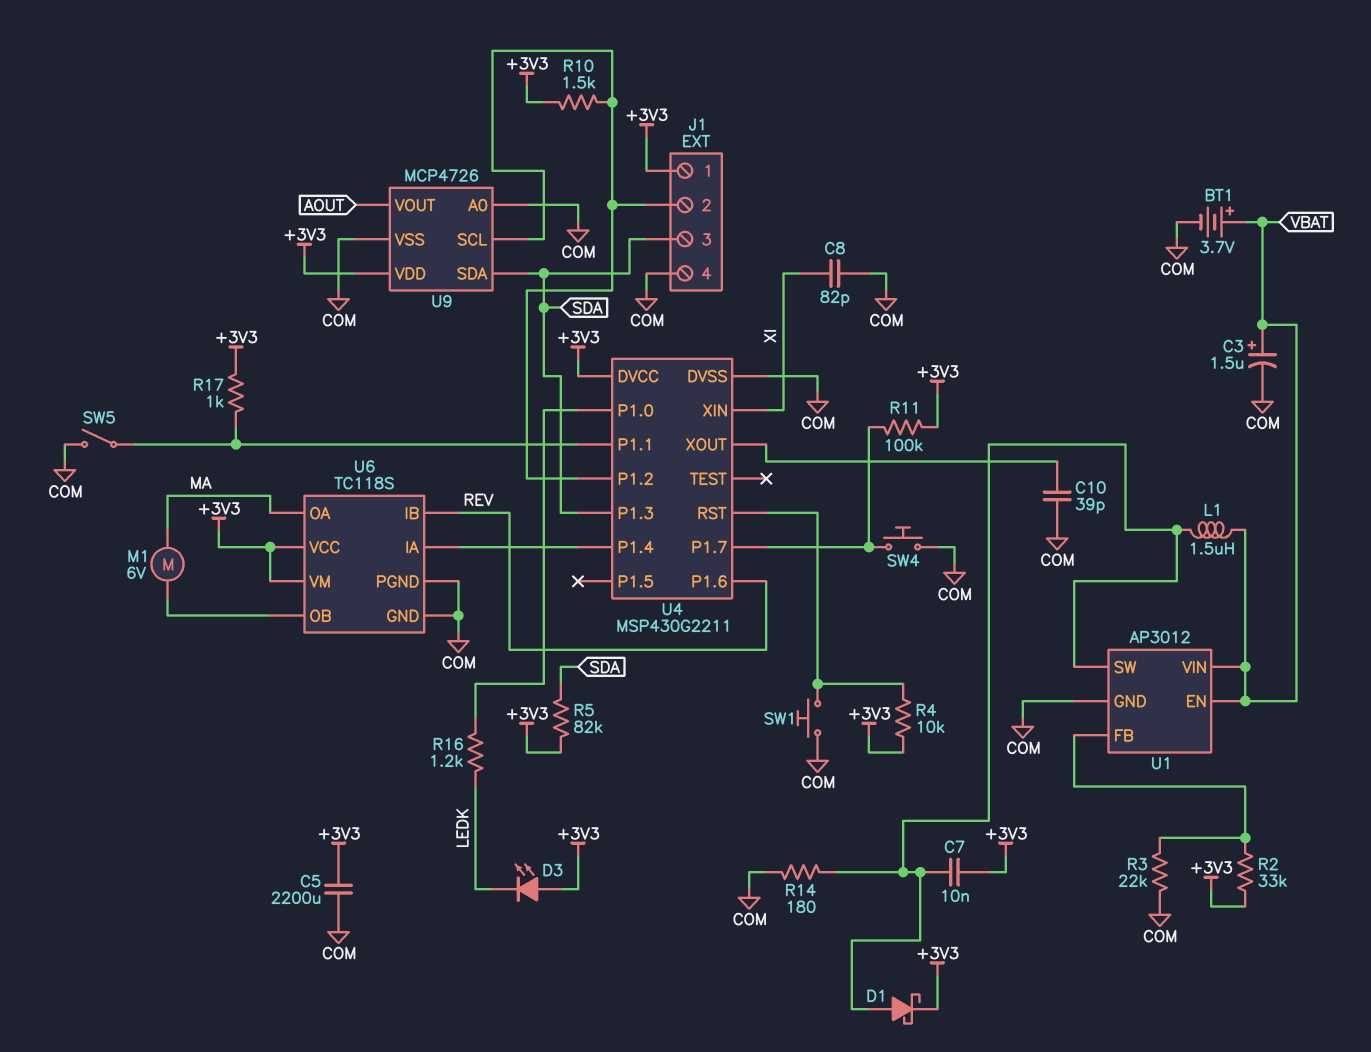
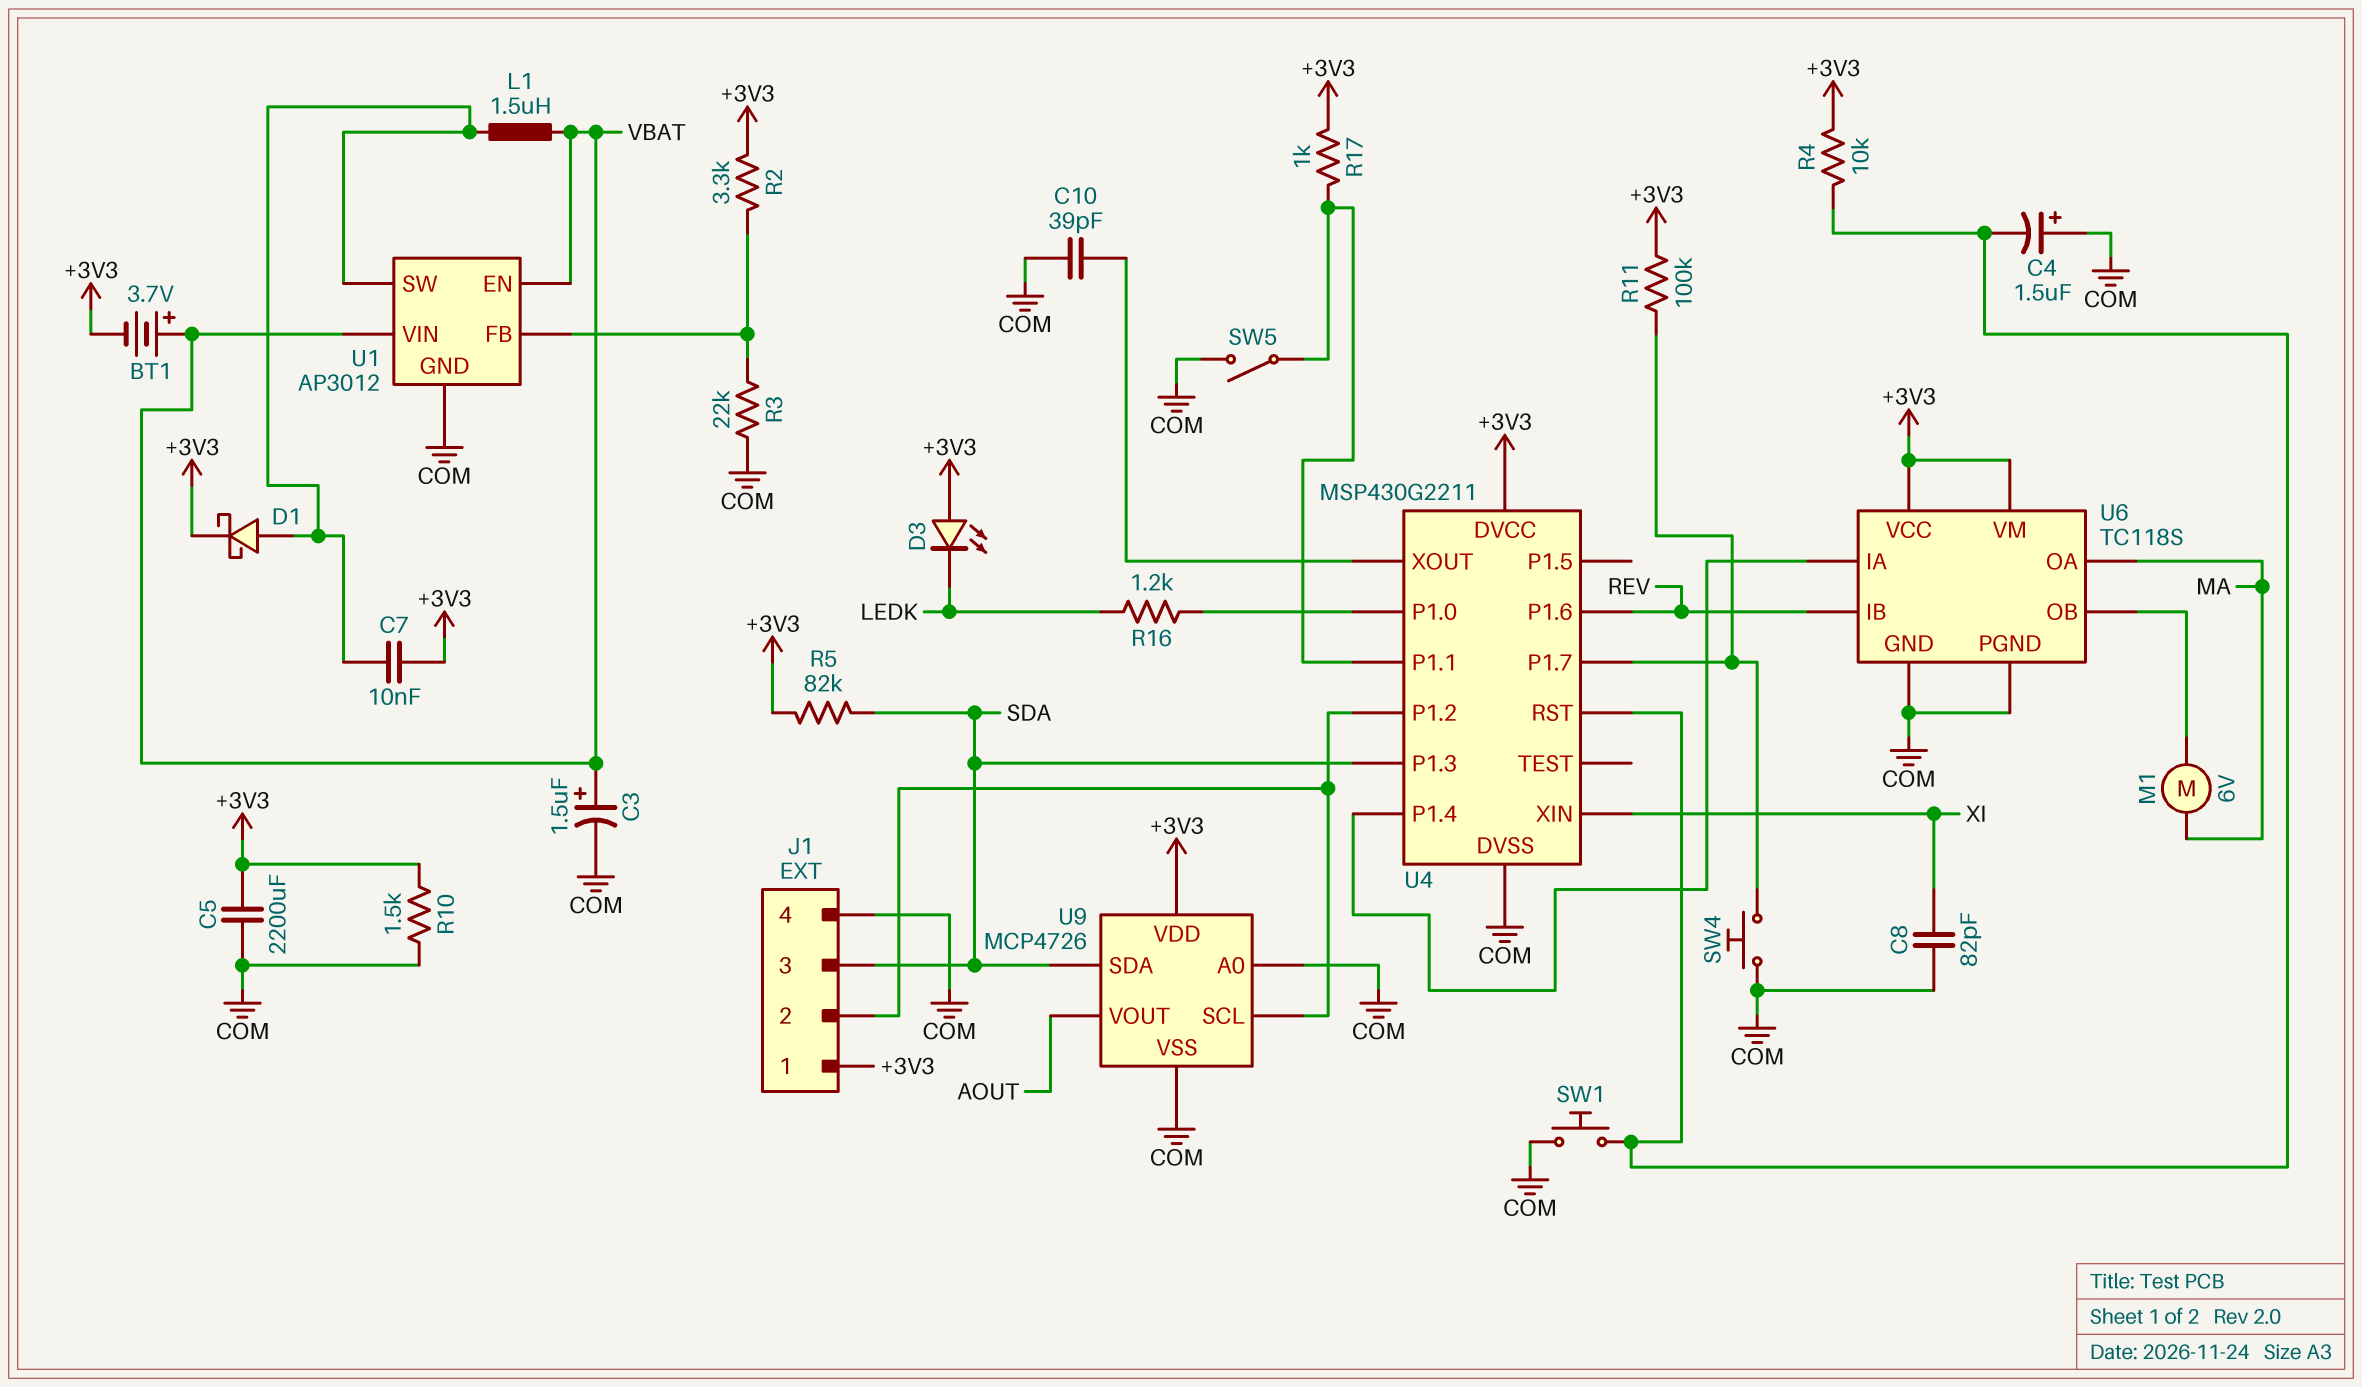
BT1: 3.7V (plus VBAT, minus COM) -> 3.7V (plus VBAT, minus +3V3)
C4: none -> 1.5uF (plus COM, minus U4/RST)
R2: 33k (+3V3, U1/FB) -> 3.3k (+3V3, U1/FB)
R10: 1.5k (+3V3, J1/2) -> 1.5k (+3V3, COM)
R14: 180 (COM, U1/SW) -> none

